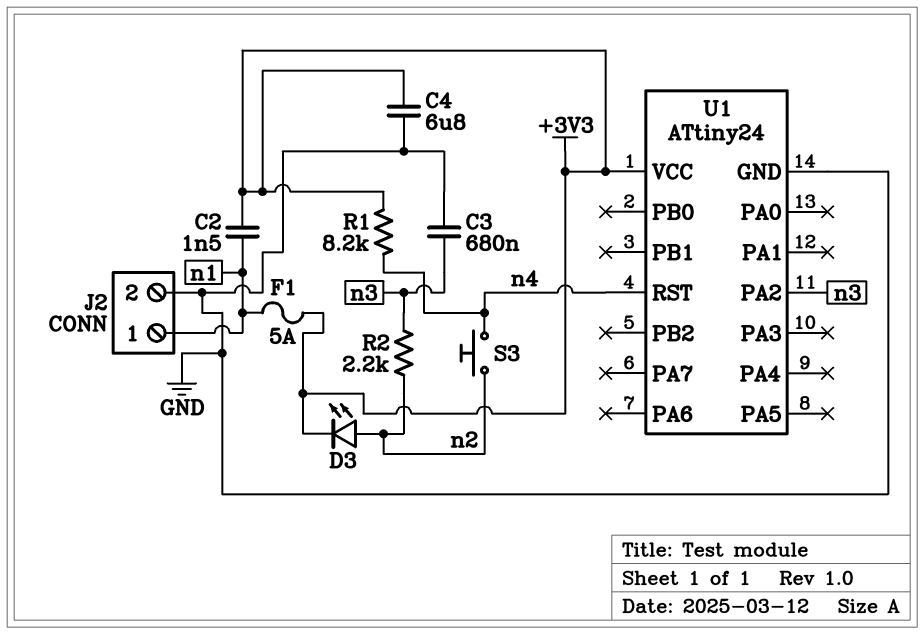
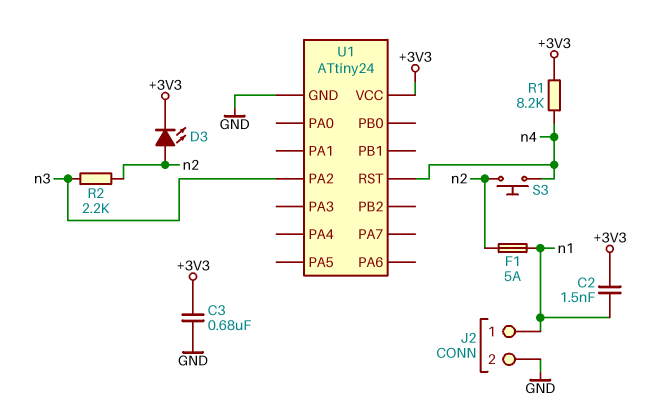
C3: 680nF (GND, n3) -> 680nF (+3V3, GND)
C4: 6.8uF (+3V3, GND) -> none
F1: 5A (+3V3, n1) -> 5A (n1, n2)

